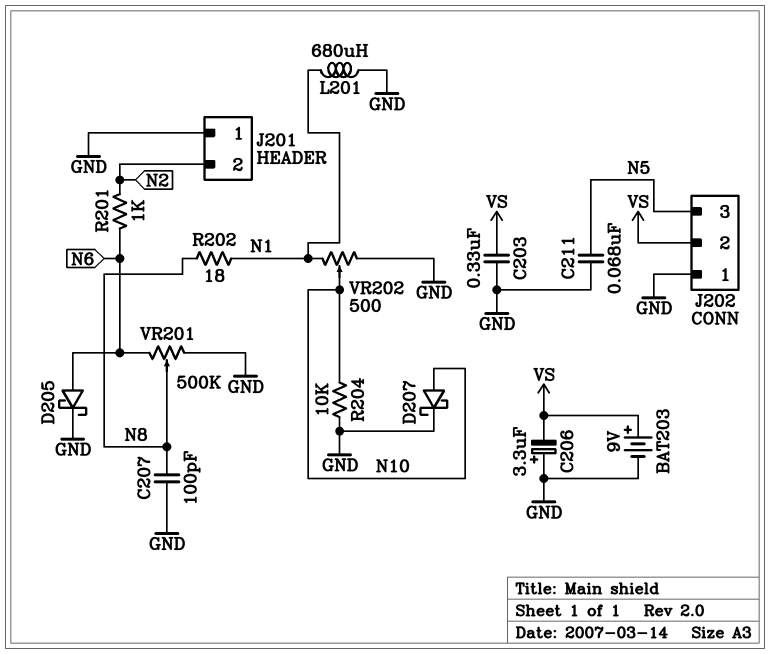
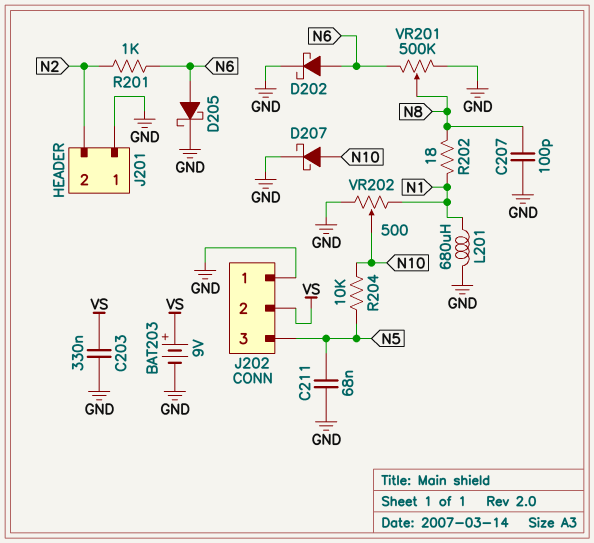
C206: 3.3uF (plus GND, minus VS) -> none
D202: none -> schottky (A N6, K GND)
R204: 10k (GND, N10) -> 10k (N5, N10)

